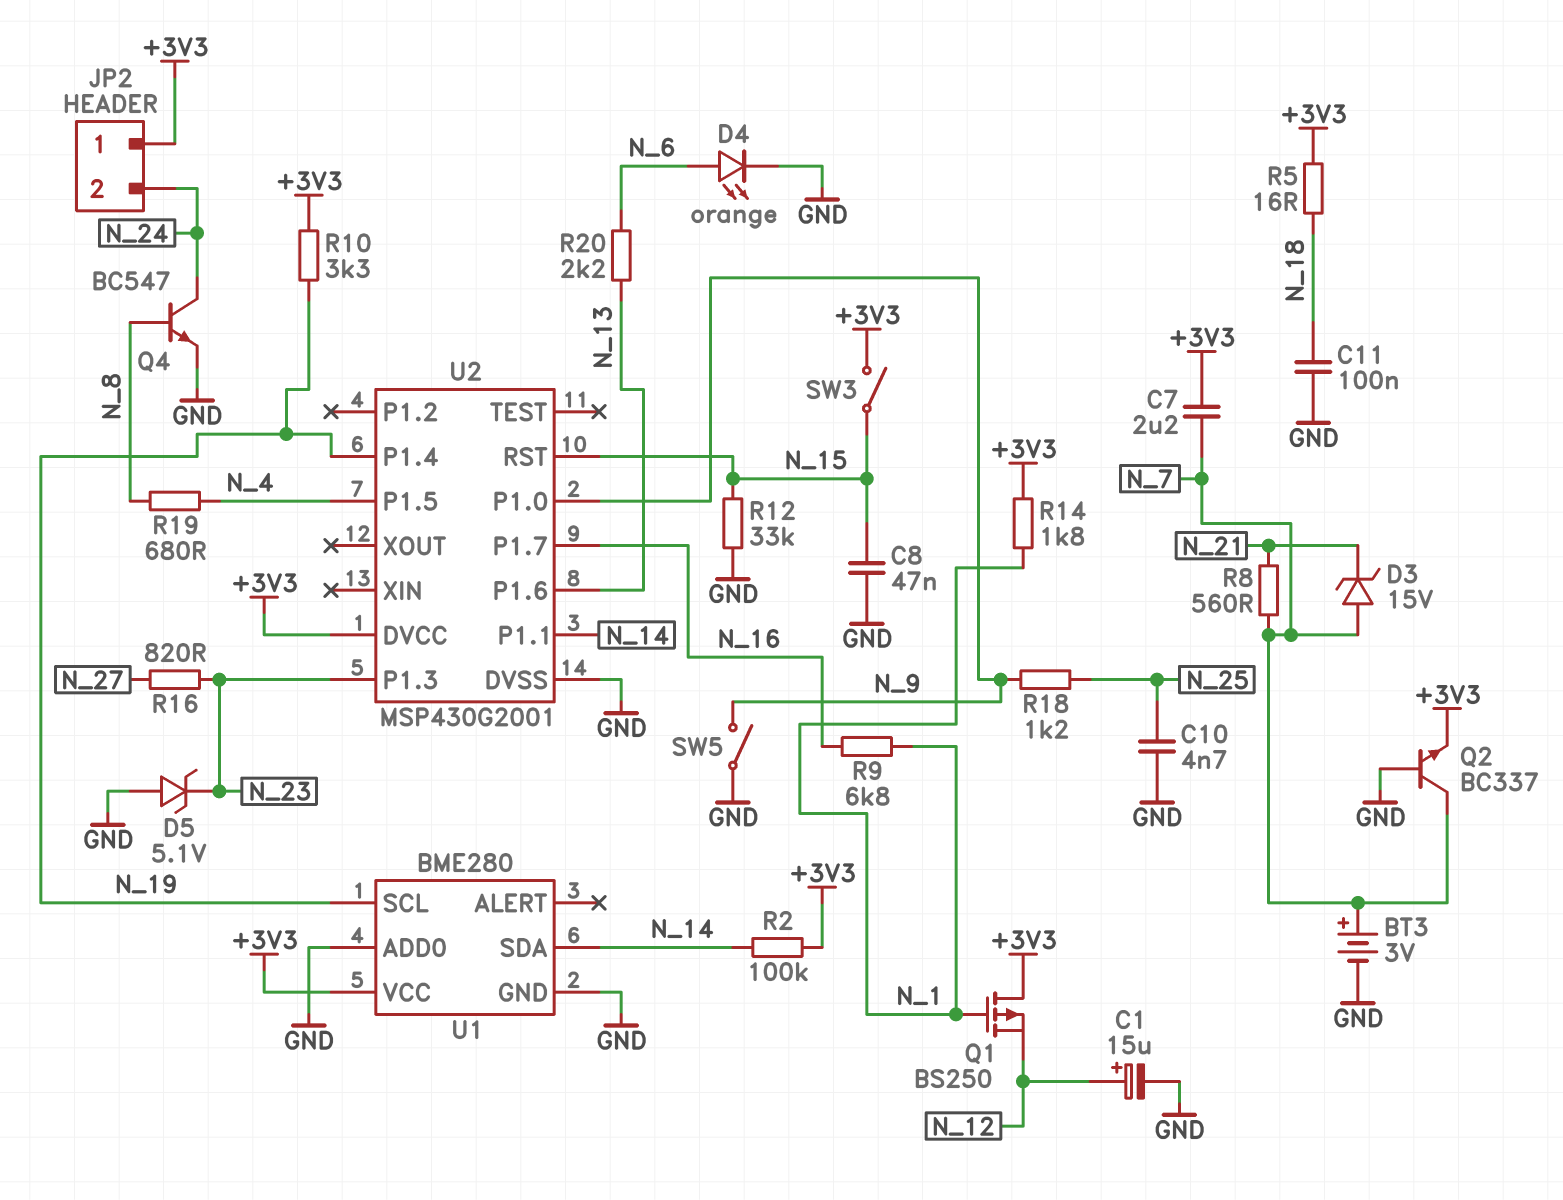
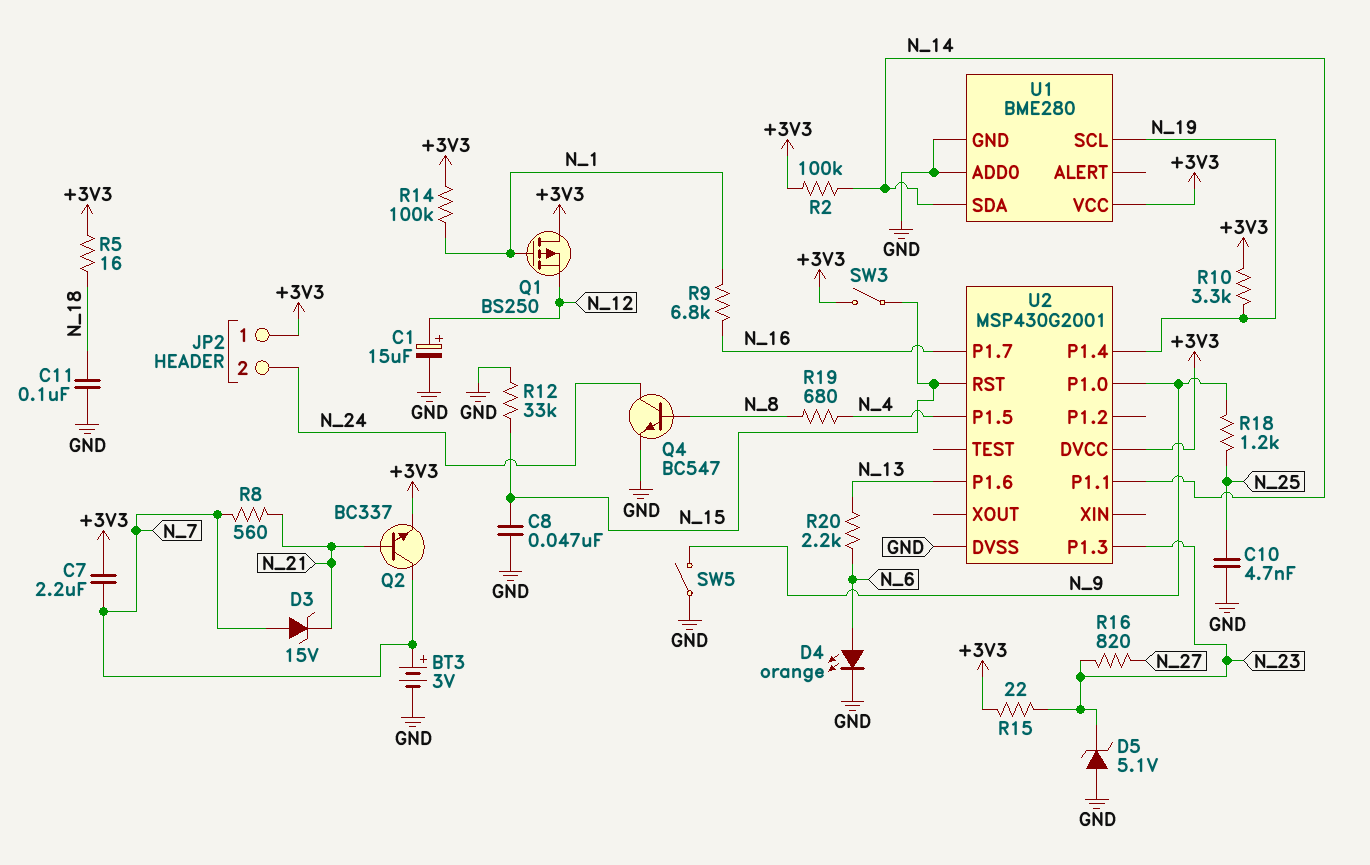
Q2: NPN BC337 (B GND, C N_7, E +3V3) -> NPN BC337 (B N_21, C N_7, E +3V3)
R14: 1.8k (+3V3, N_1) -> 100k (+3V3, N_1)
R15: none -> 22 (+3V3, N_23)

